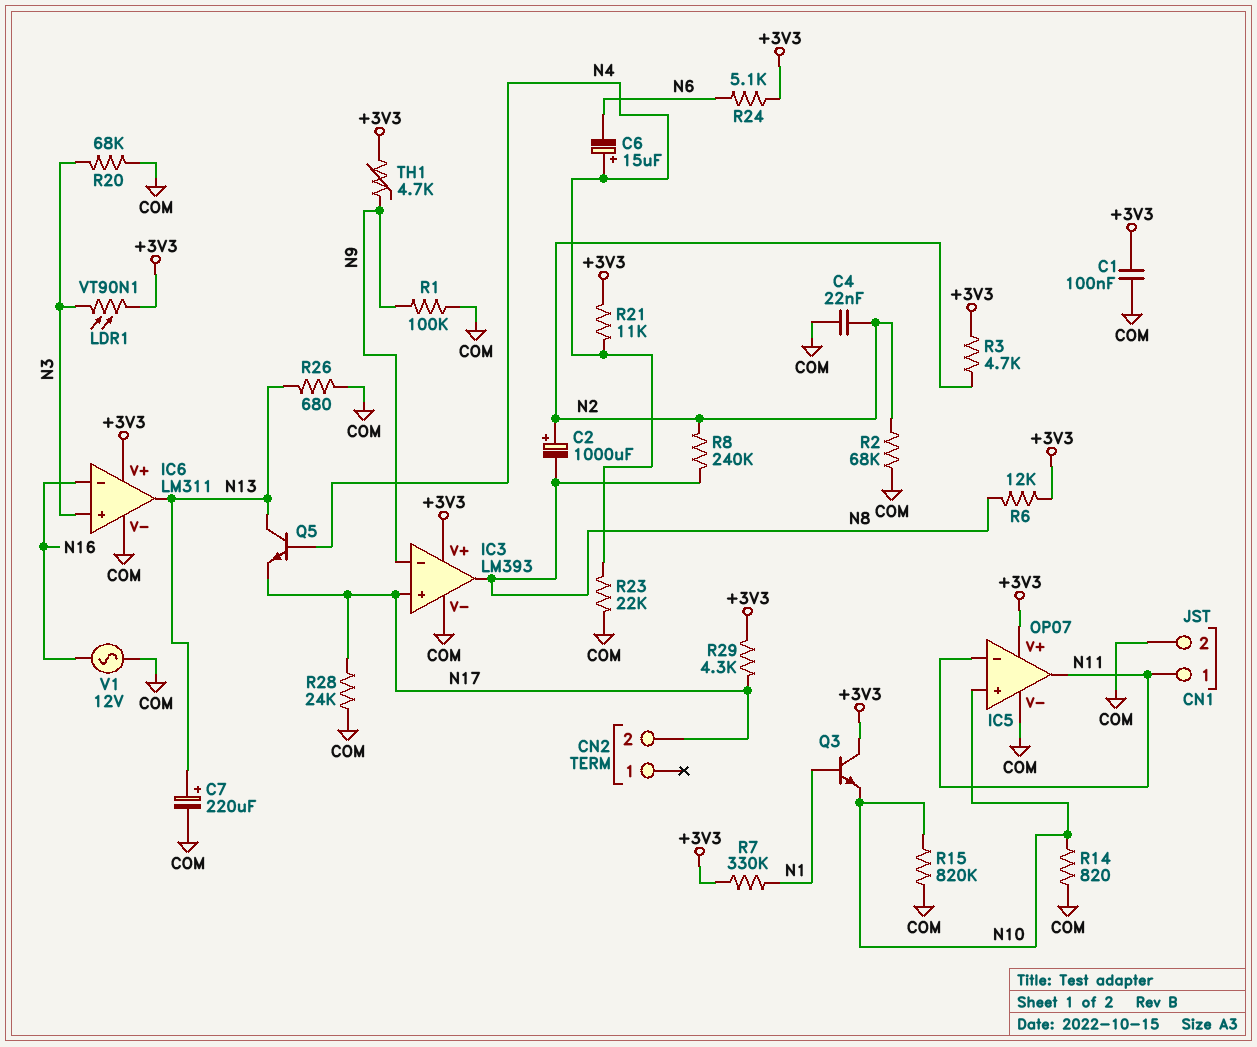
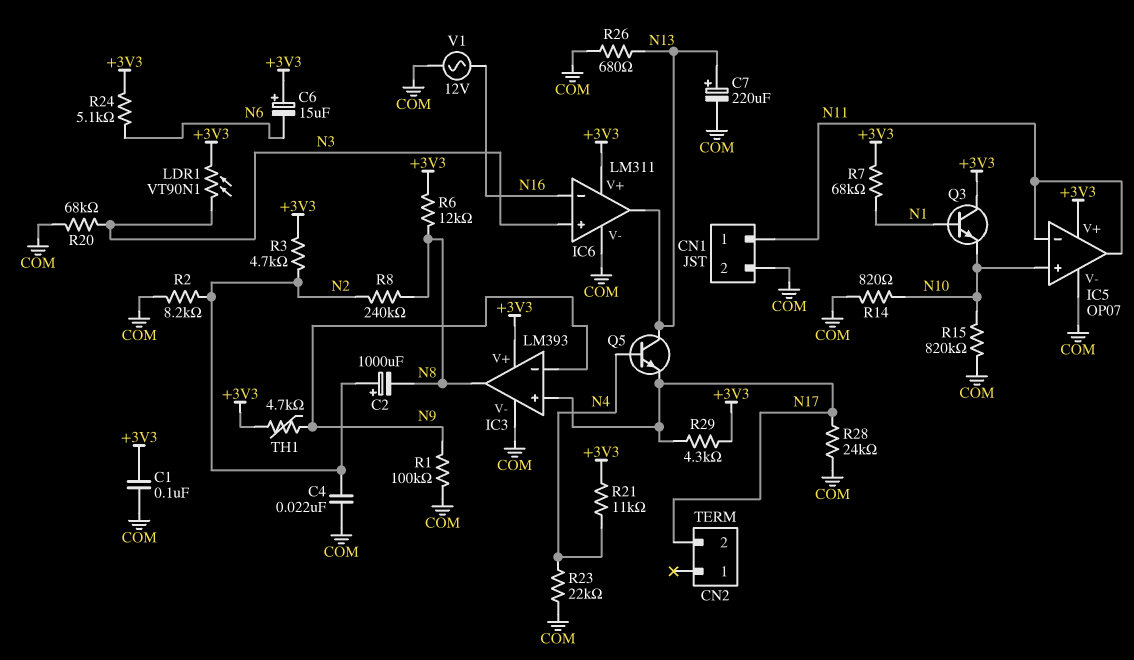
C6: 15uF (plus N4, minus N6) -> 15uF (plus +3V3, minus N6)
R2: 68k (COM, N2) -> 8.2k (COM, N2)
R7: 330k (+3V3, N1) -> 68k (+3V3, N1)

